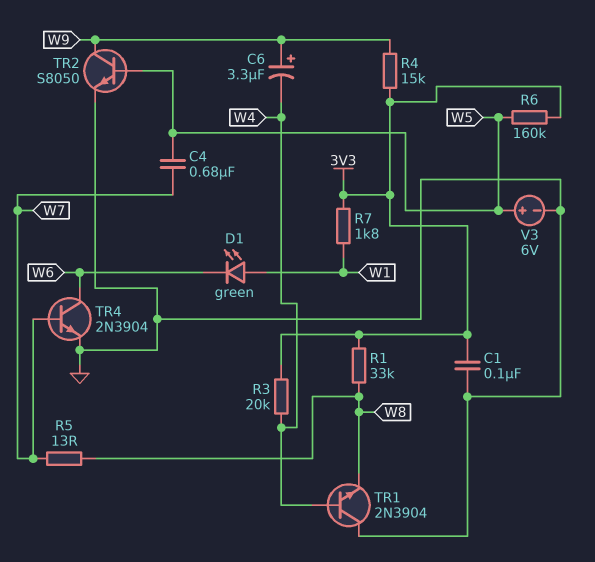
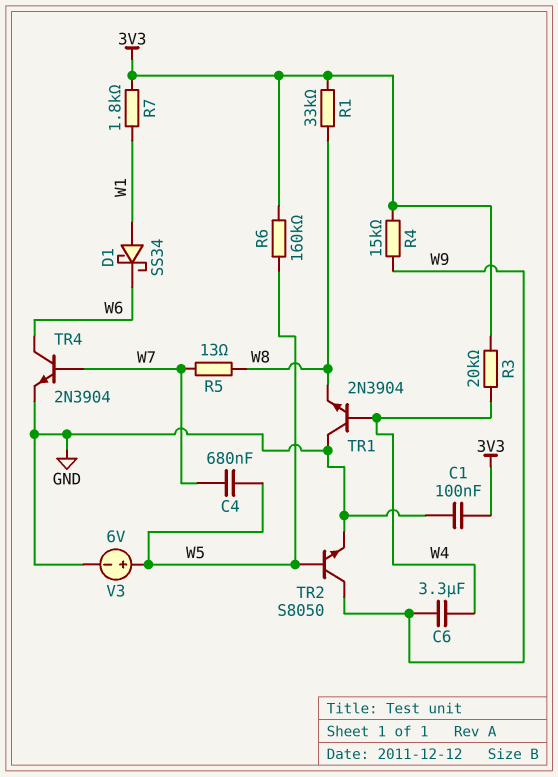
C6: 3.3uF (plus W9, minus W4) -> 3.3uF (W4, W9)
D1: LED green (A W1, K W6) -> schottky SS34 (A W1, K W6)

